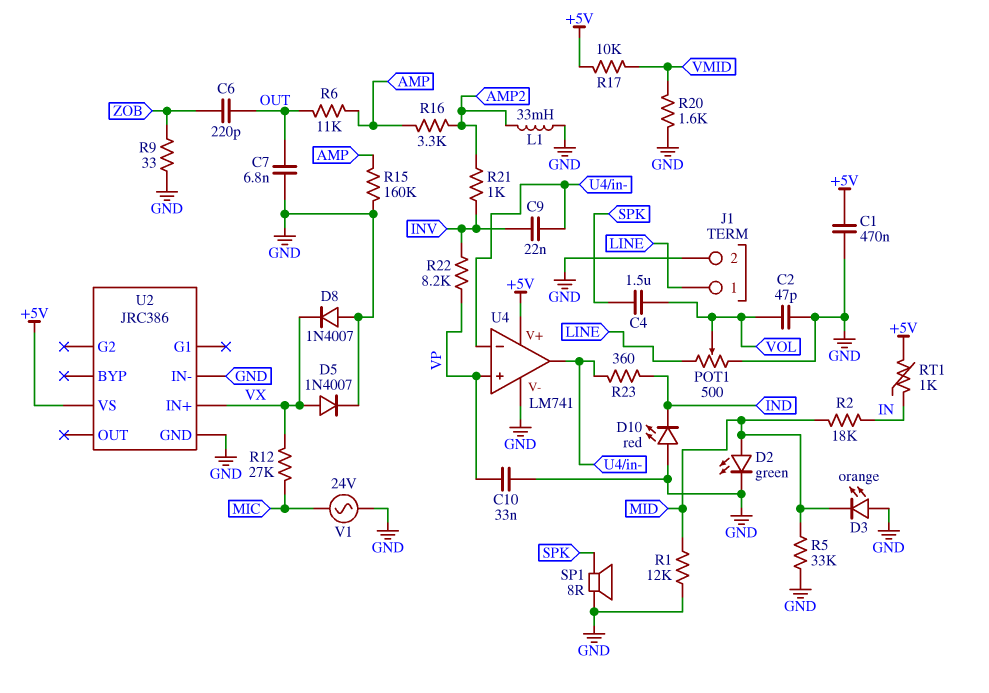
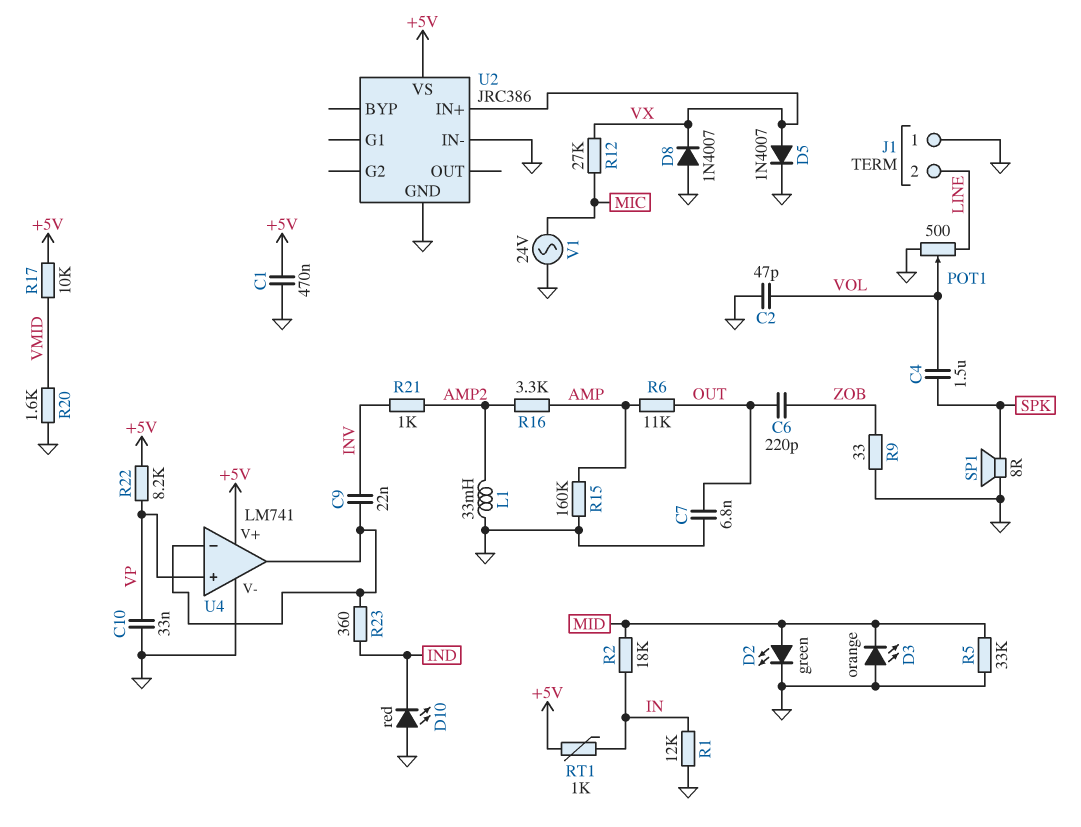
J1 pin 1: LINE -> GND
J1 pin 2: GND -> LINE
R1: 12k (GND, MID) -> 12k (GND, IN)
R22: 8.2k (INV, VP) -> 8.2k (+5V, VP)

